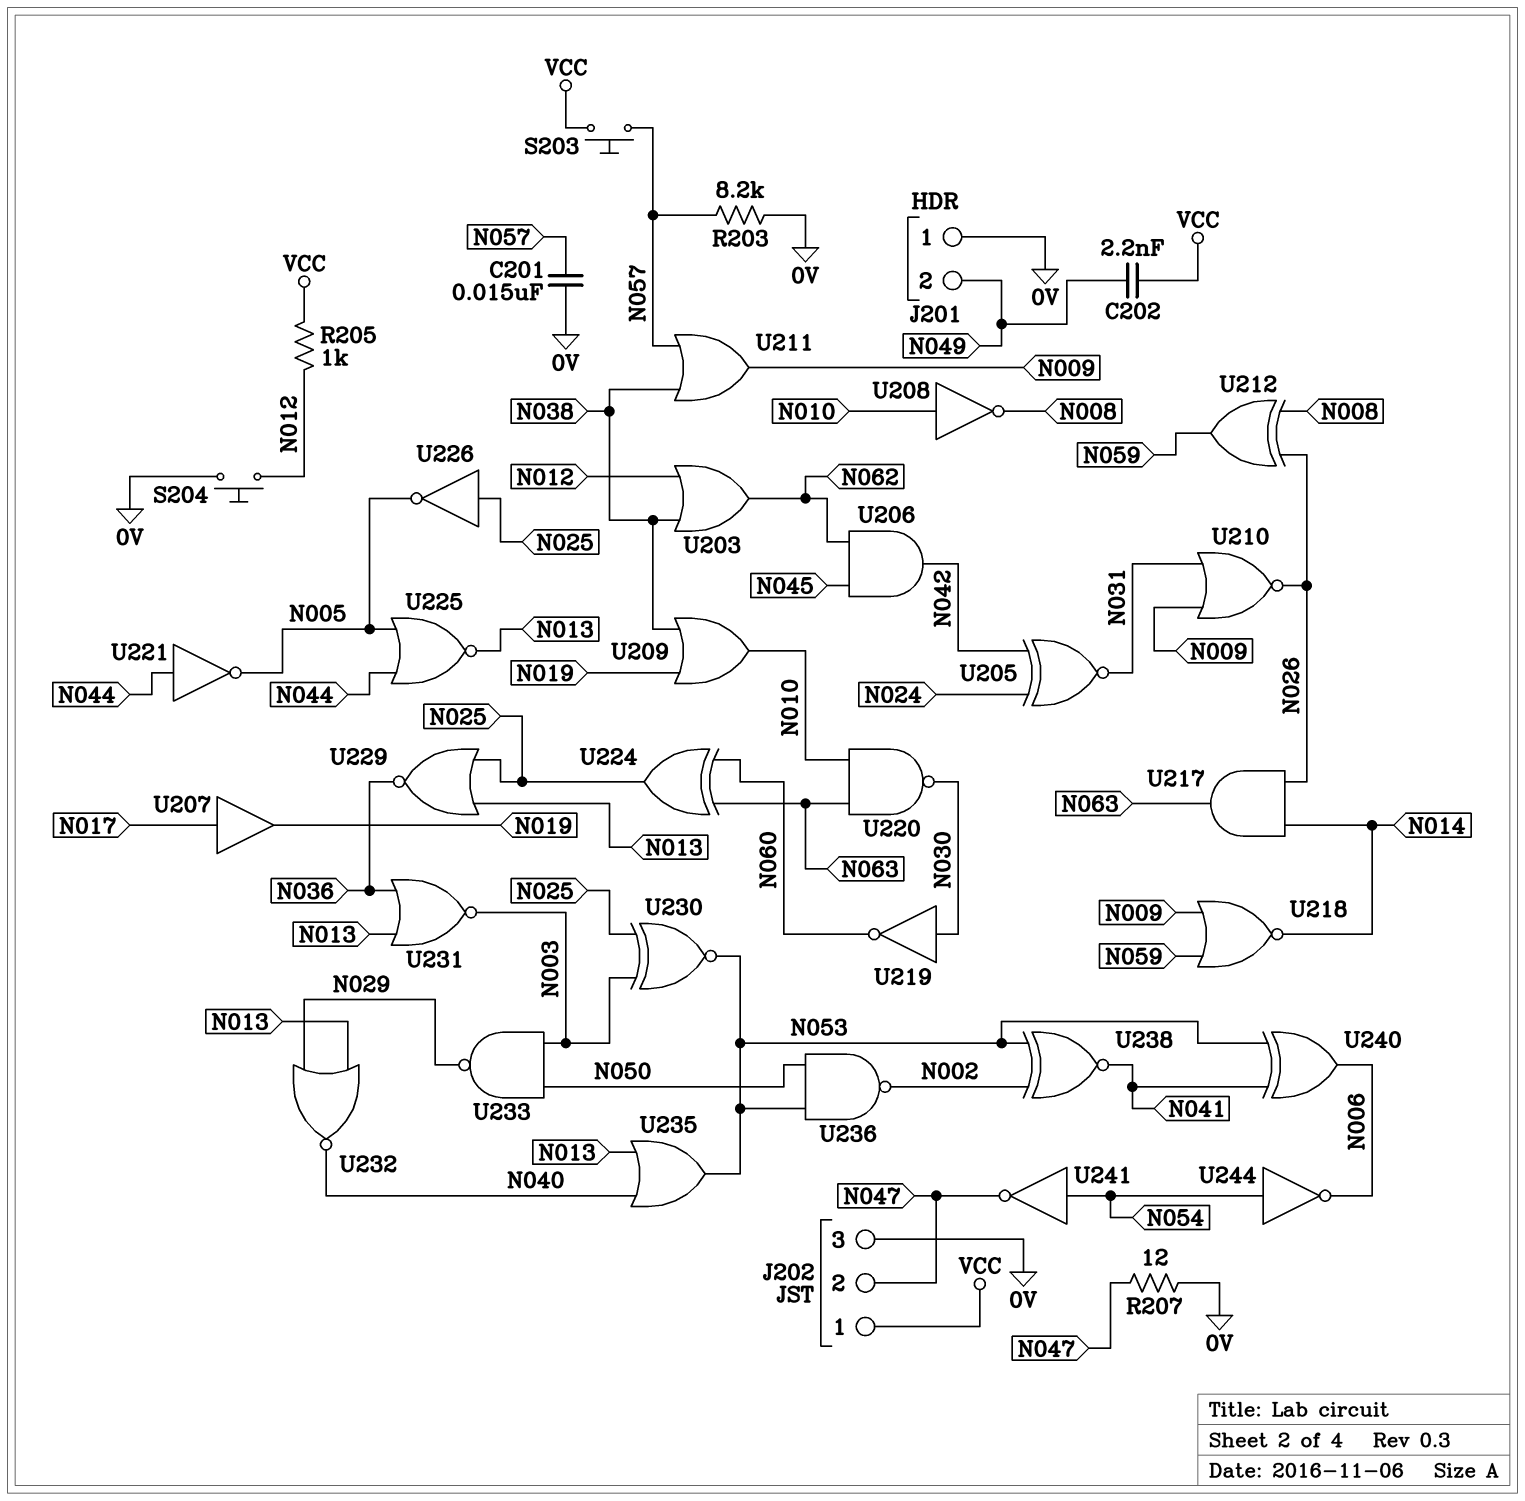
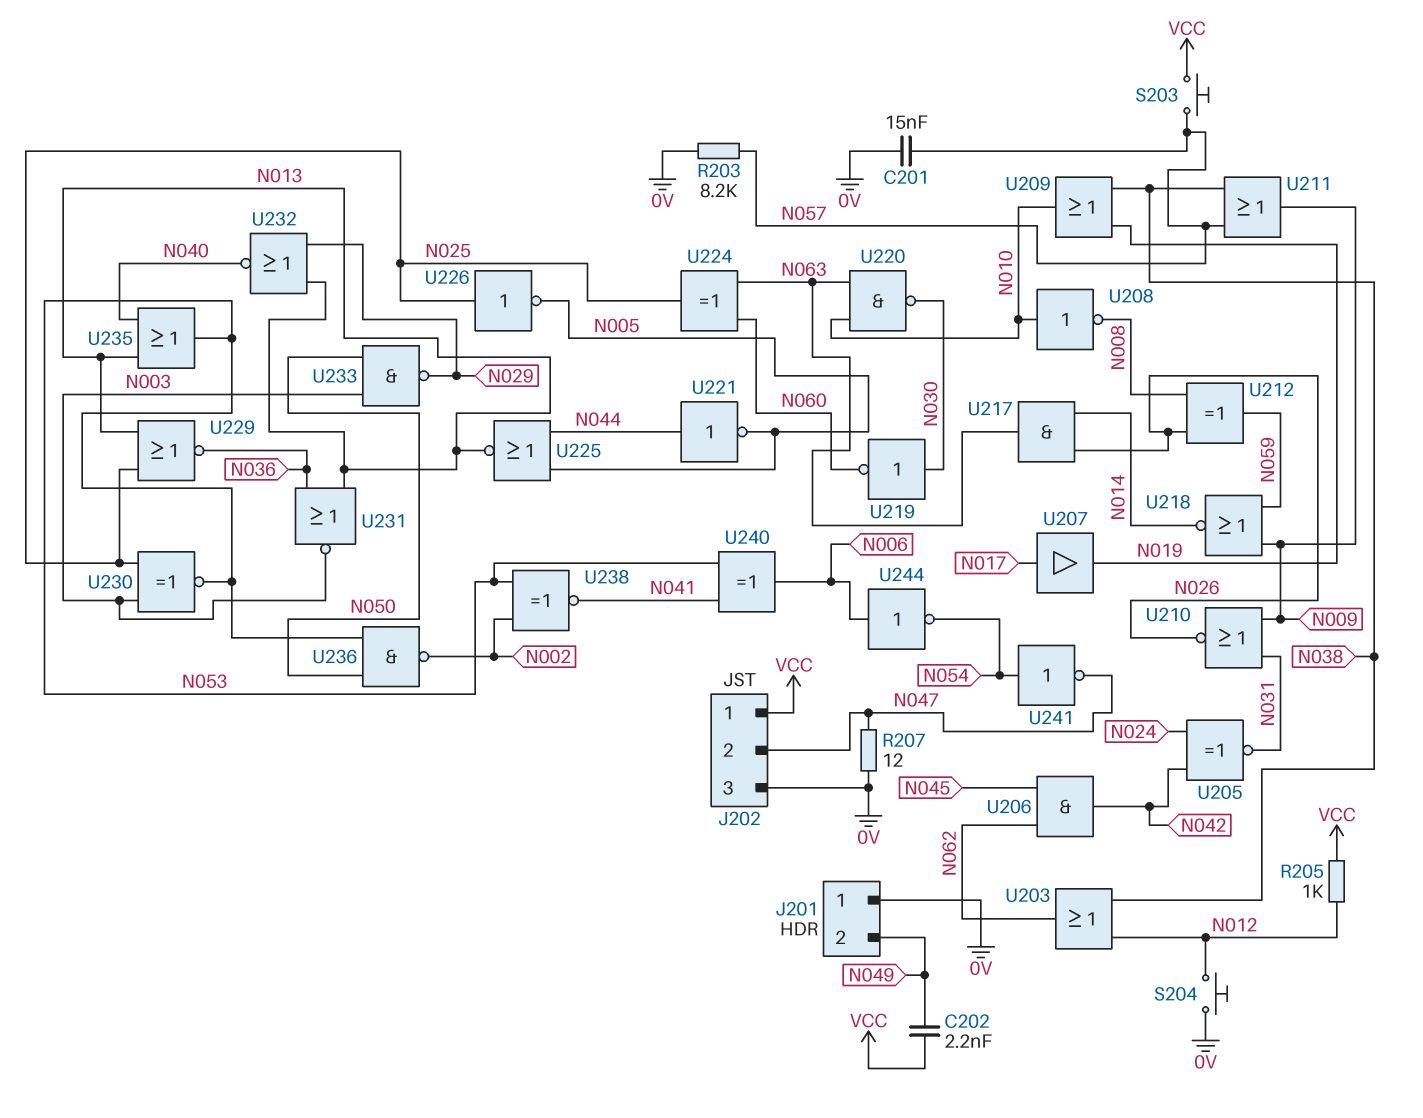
U244: NOT (in N054, out N006) -> NOT (in N006, out N054)

